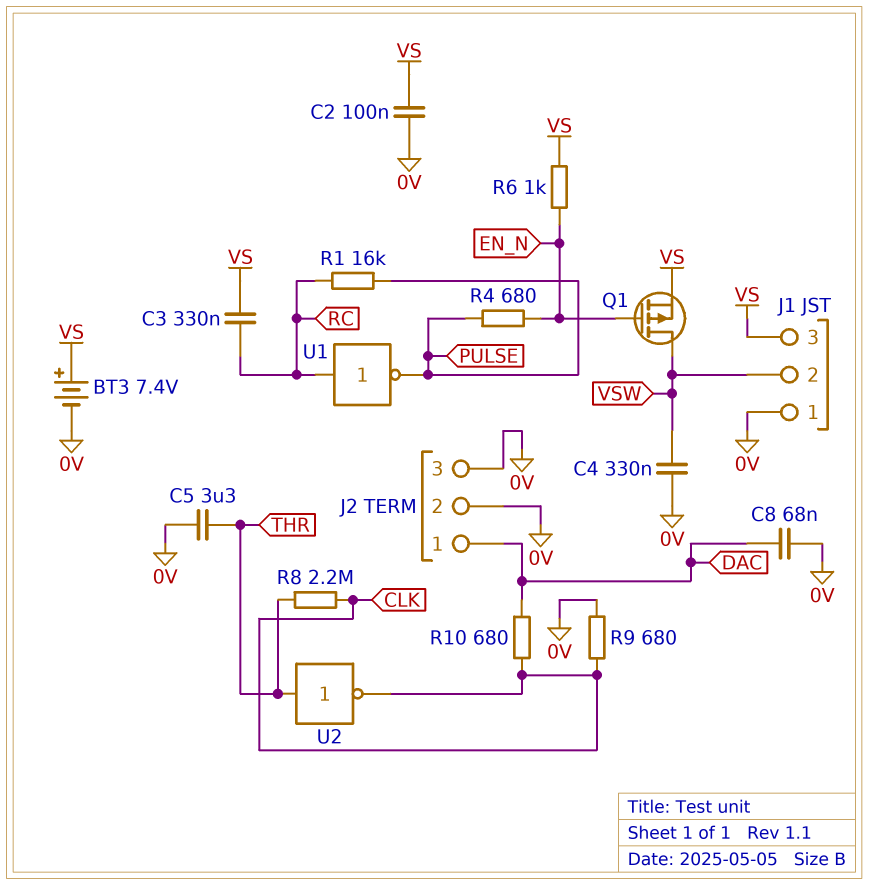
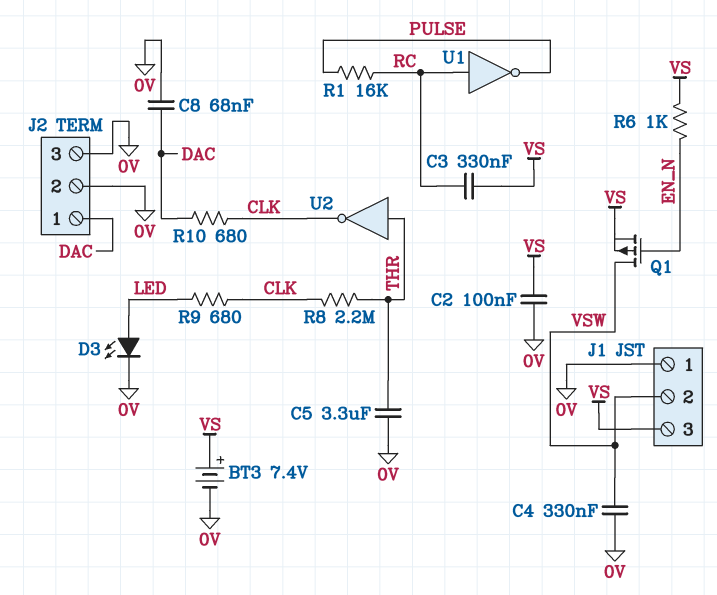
D3: none -> LED (A LED, K 0V)
R4: 680 (EN_N, PULSE) -> none
R9: 680 (0V, CLK) -> 680 (CLK, LED)

